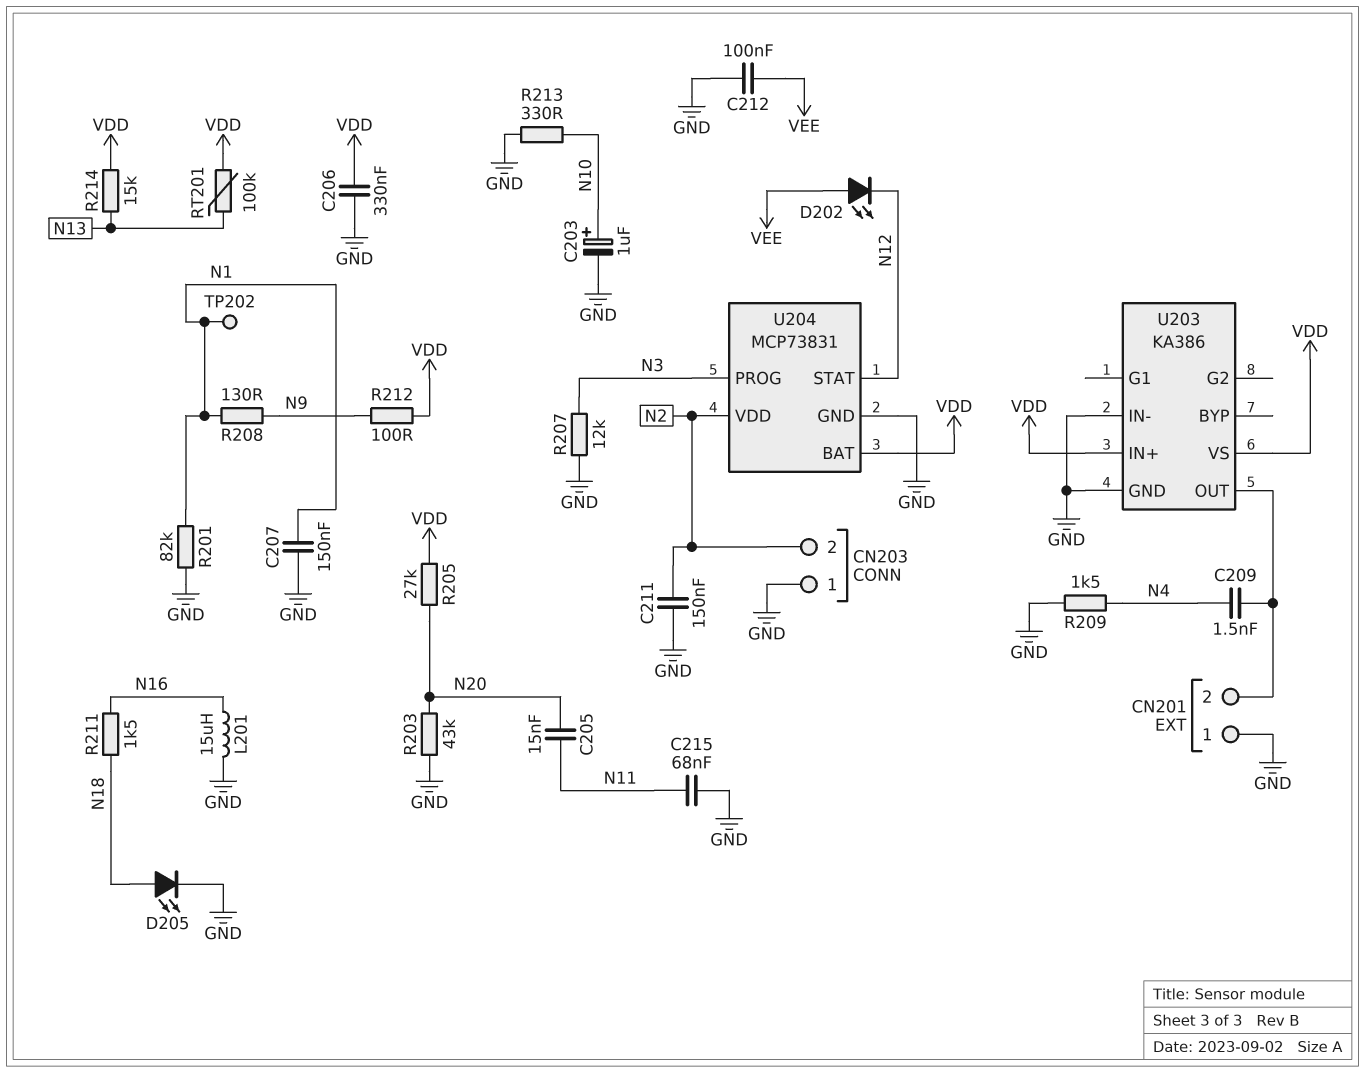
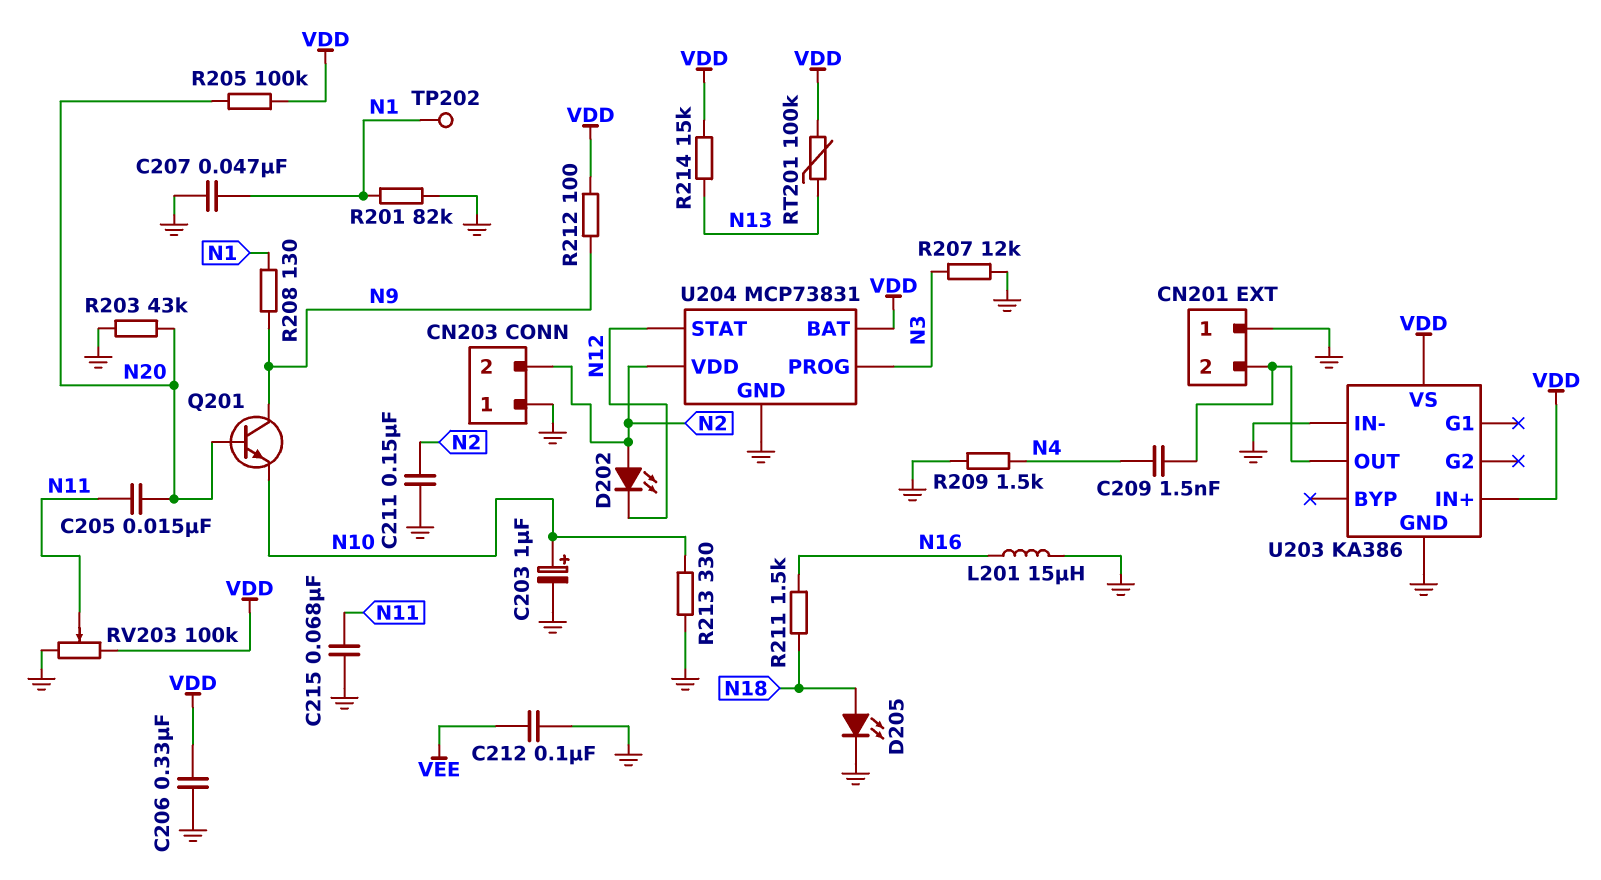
C207: 150nF (GND, N1) -> 47nF (GND, N1)
D202: LED (A VEE, K N12) -> LED (A N2, K N12)
Q201: none -> NPN (B N20, C N9, E N10)
R205: 27k (N20, VDD) -> 100k (N20, VDD)
RV203: none -> 100k (GND, VDD, wiper N11)

